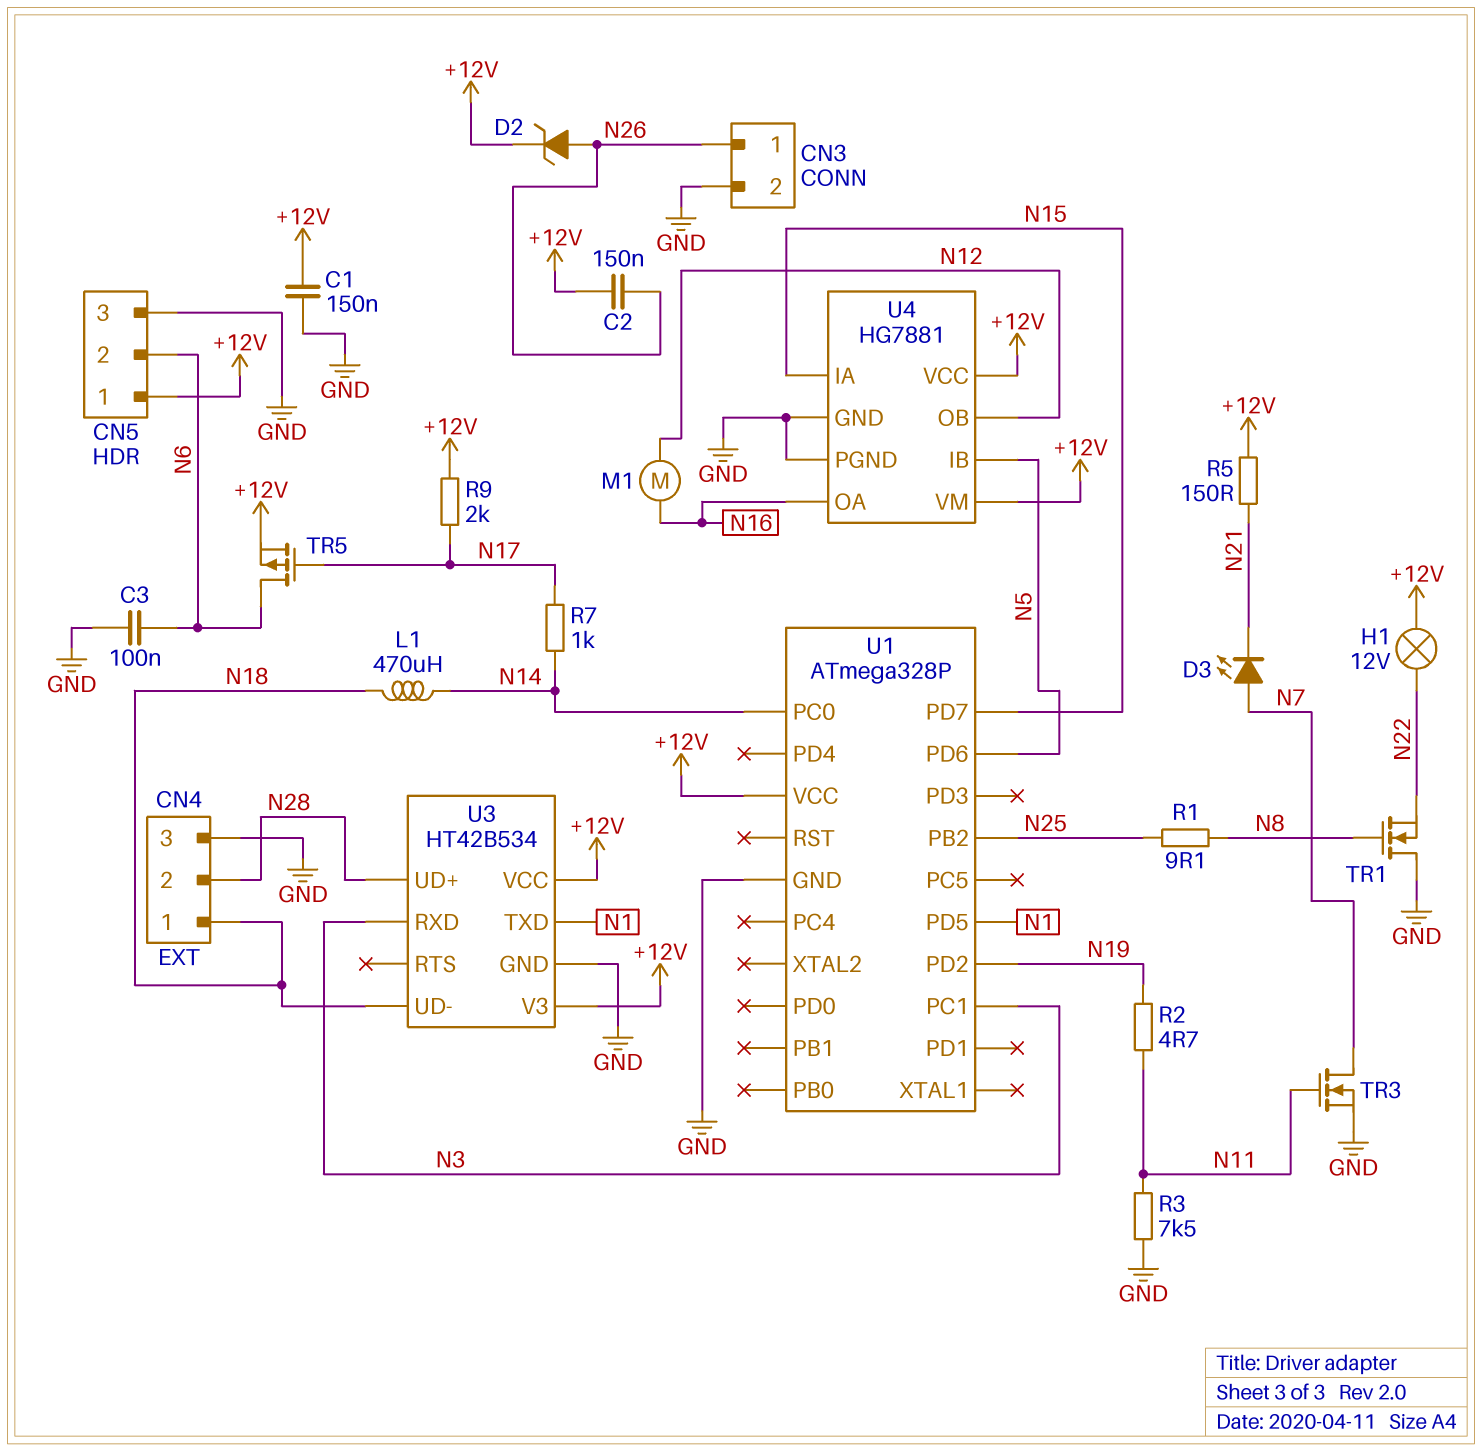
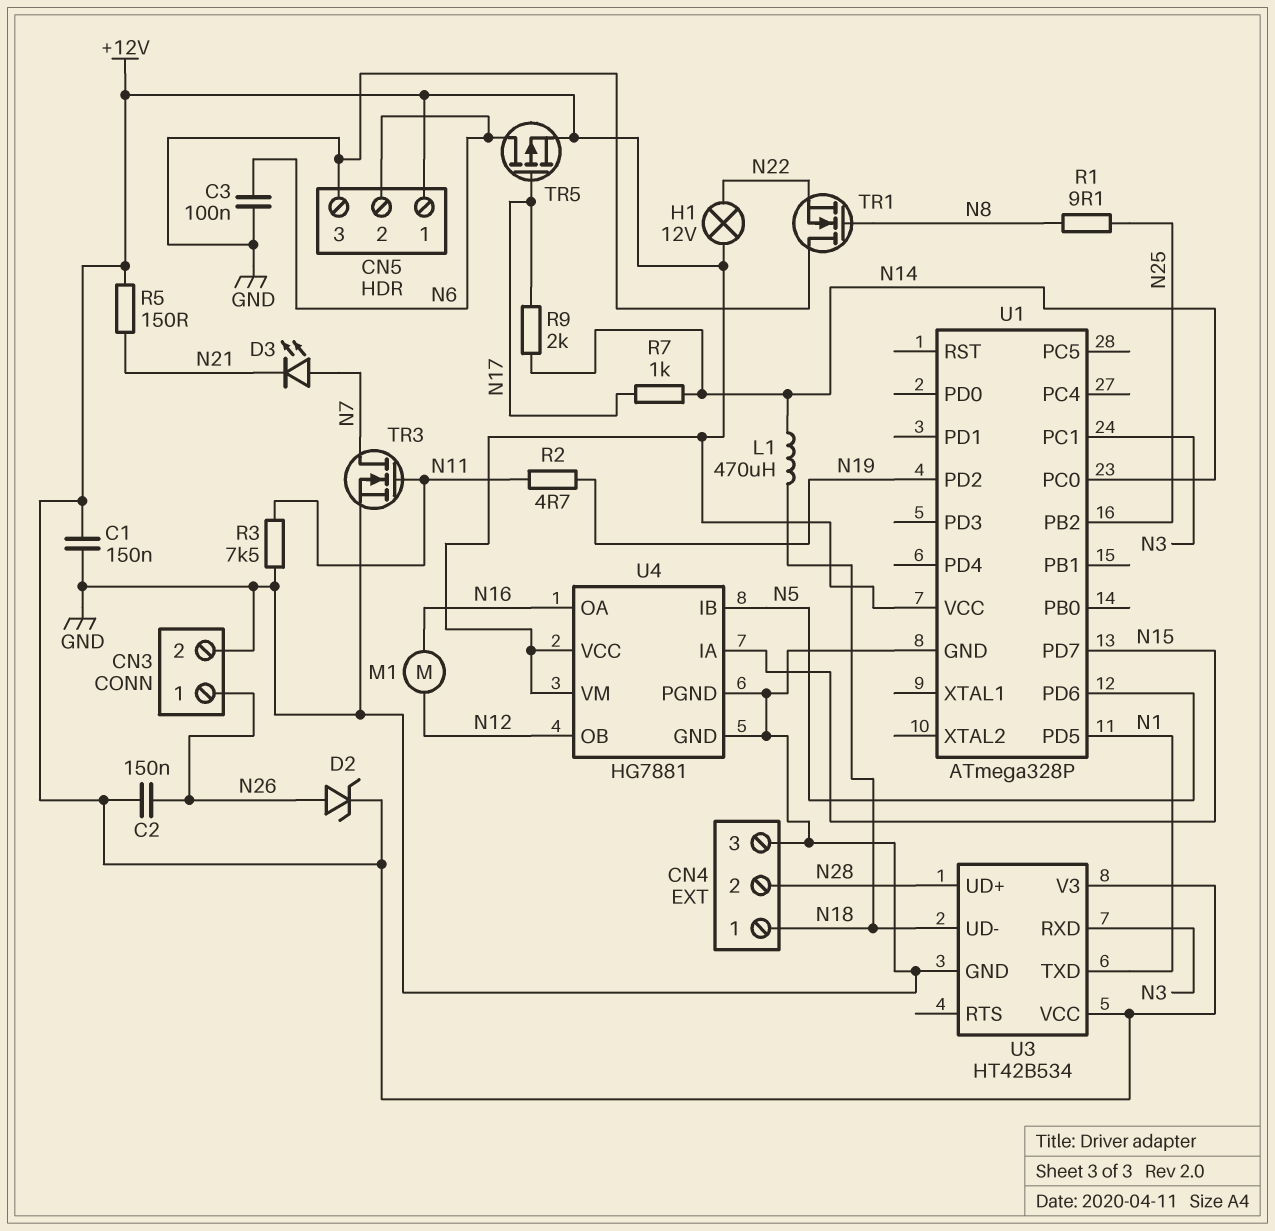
R9: 2k (+12V, N17) -> 2k (N14, N17)

